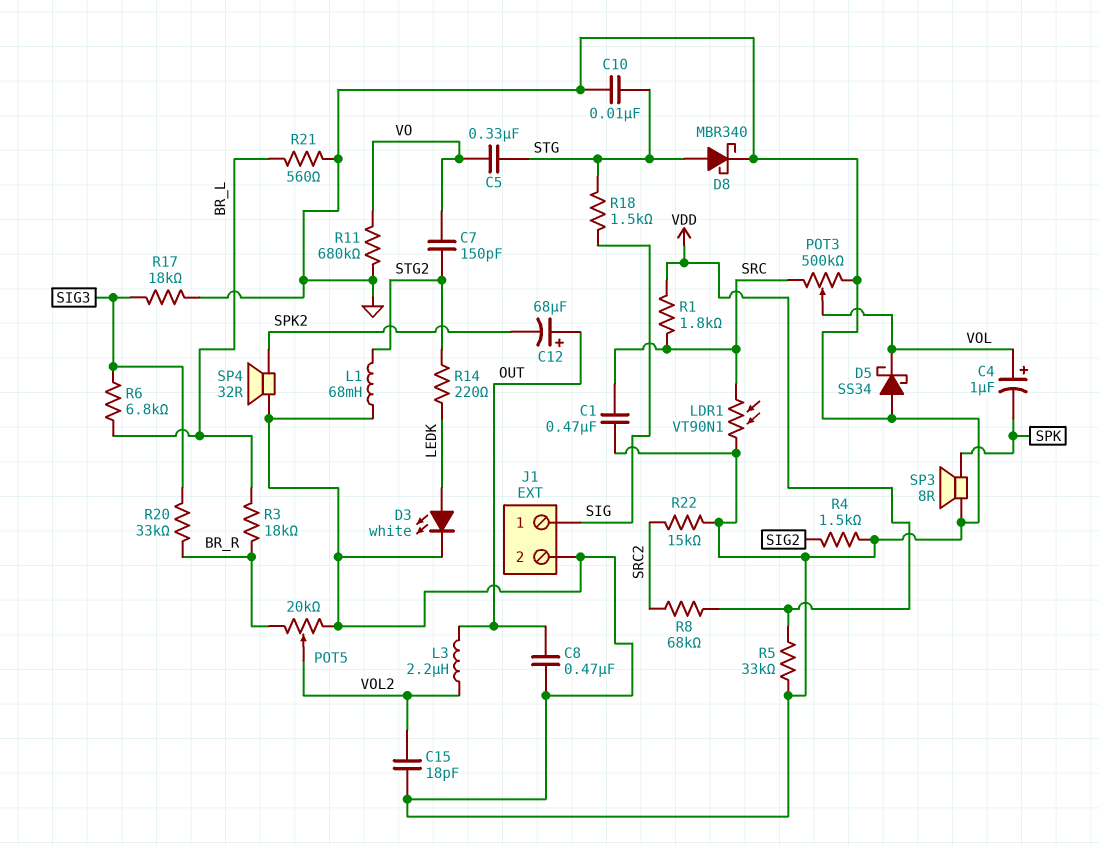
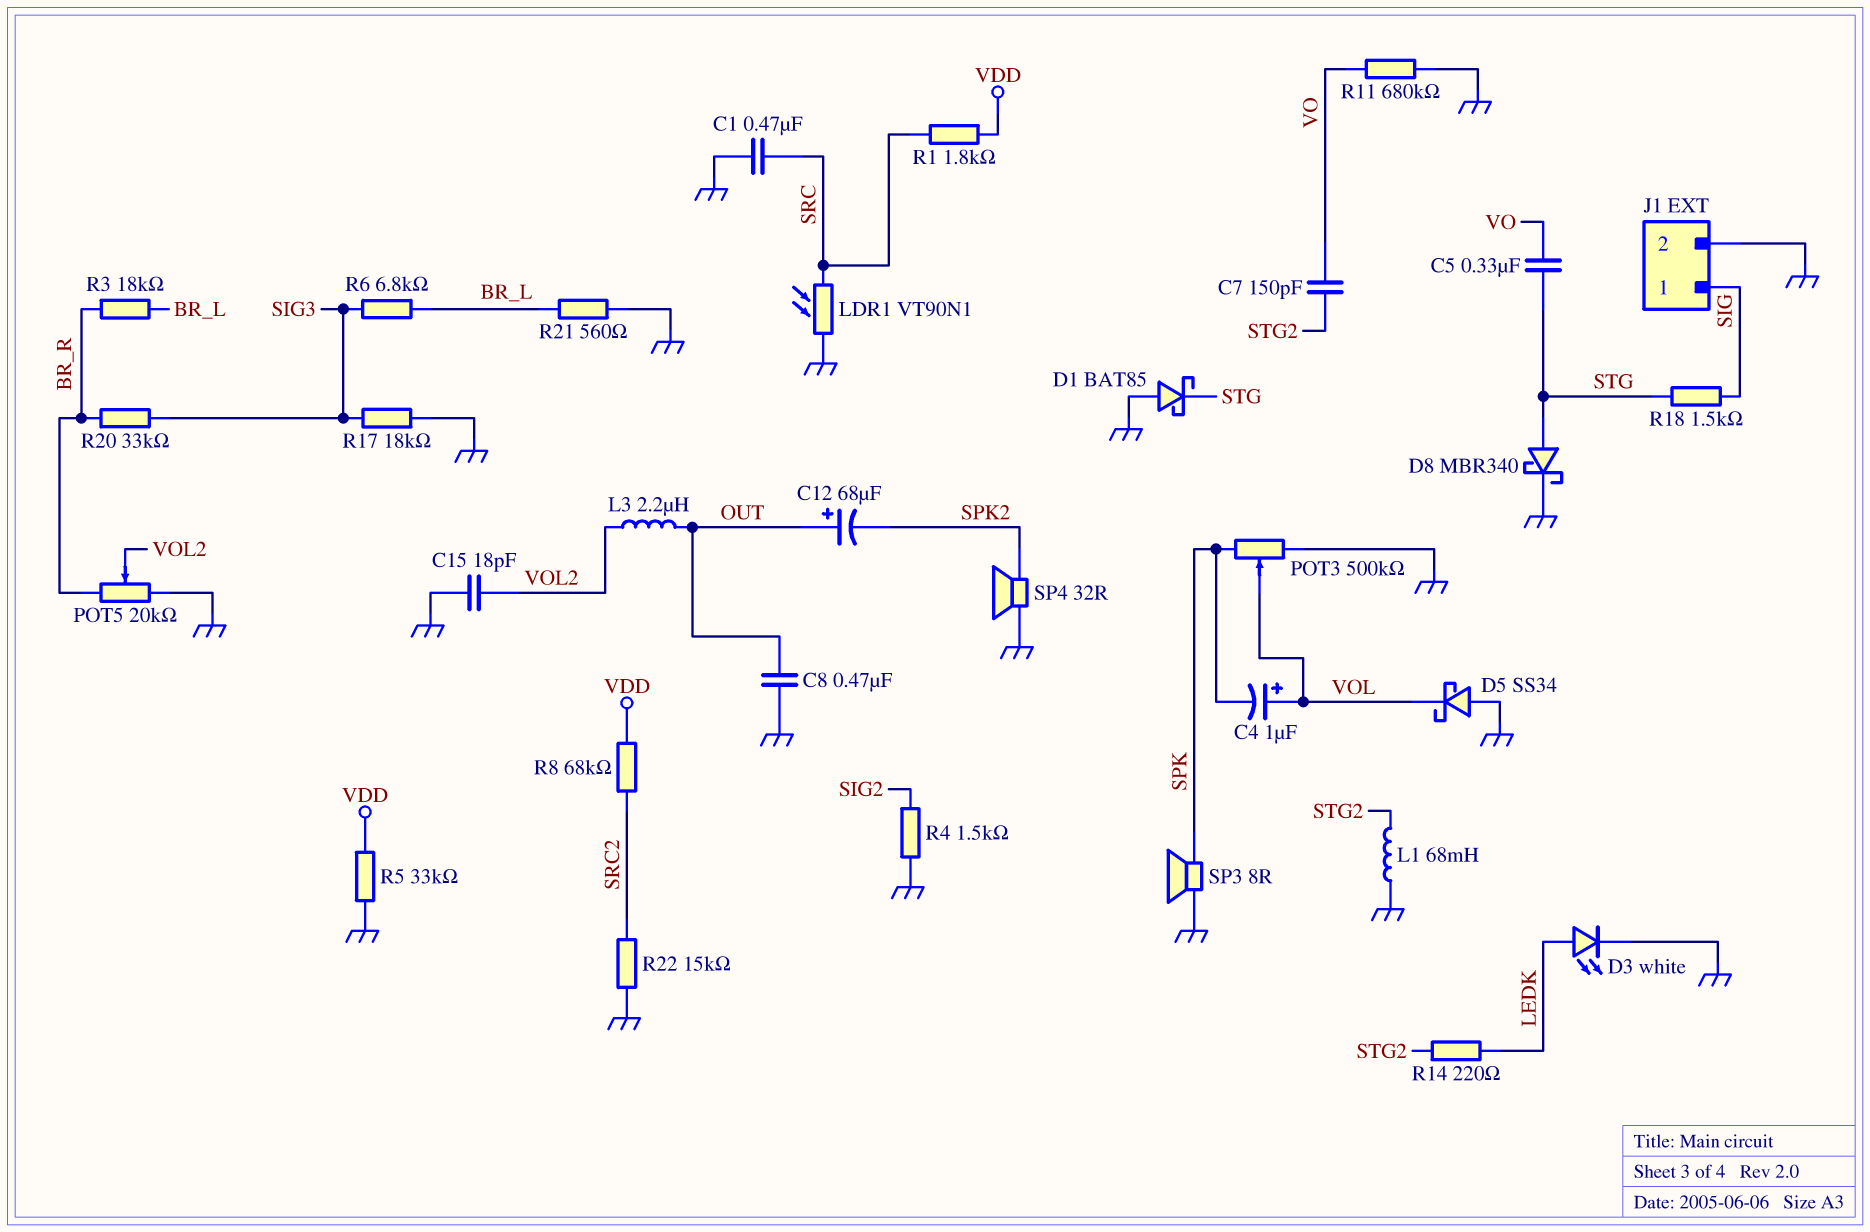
C10: 10nF (GND, STG) -> none
D1: none -> schottky BAT85 (A GND, K STG)
POT3: 500k (GND, SRC, wiper VOL) -> 500k (GND, SPK, wiper VOL)

